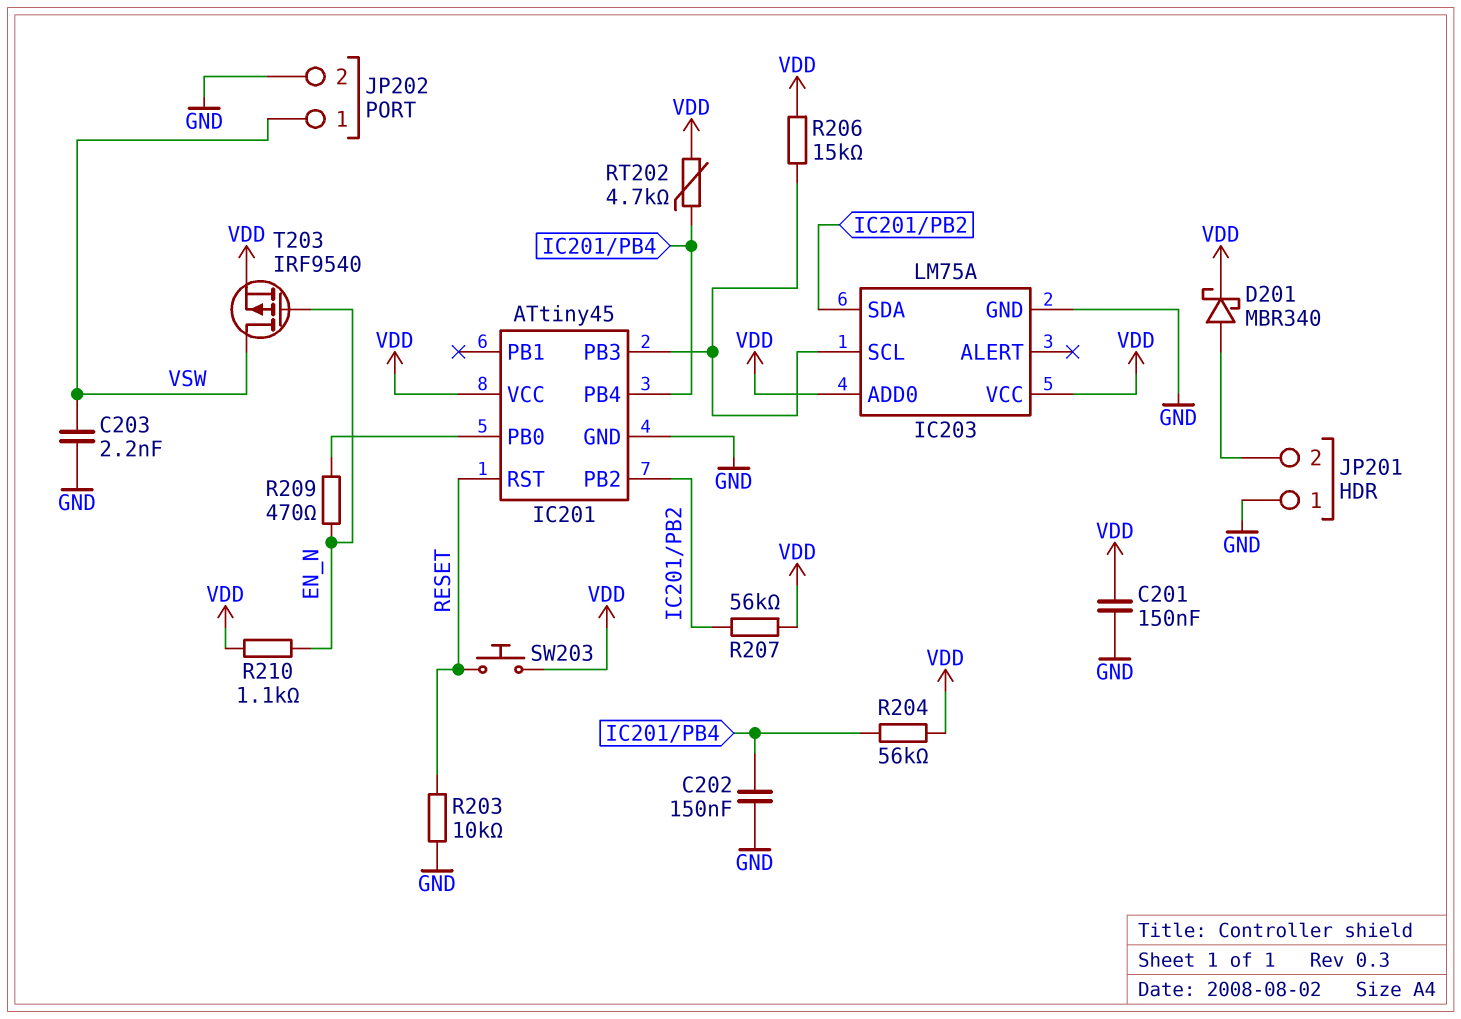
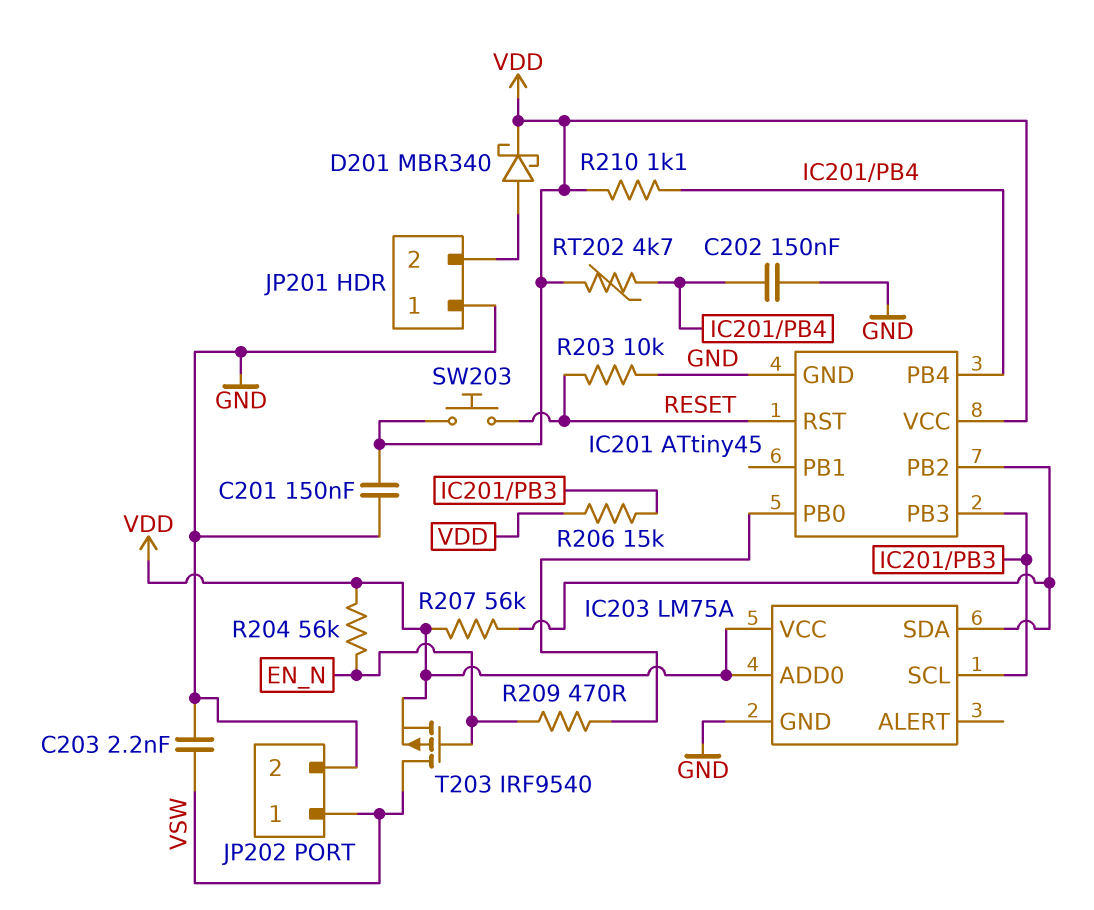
R204: 56k (IC201/PB4, VDD) -> 56k (EN_N, VDD)
R210: 1.1k (EN_N, VDD) -> 1.1k (IC201/PB4, VDD)

